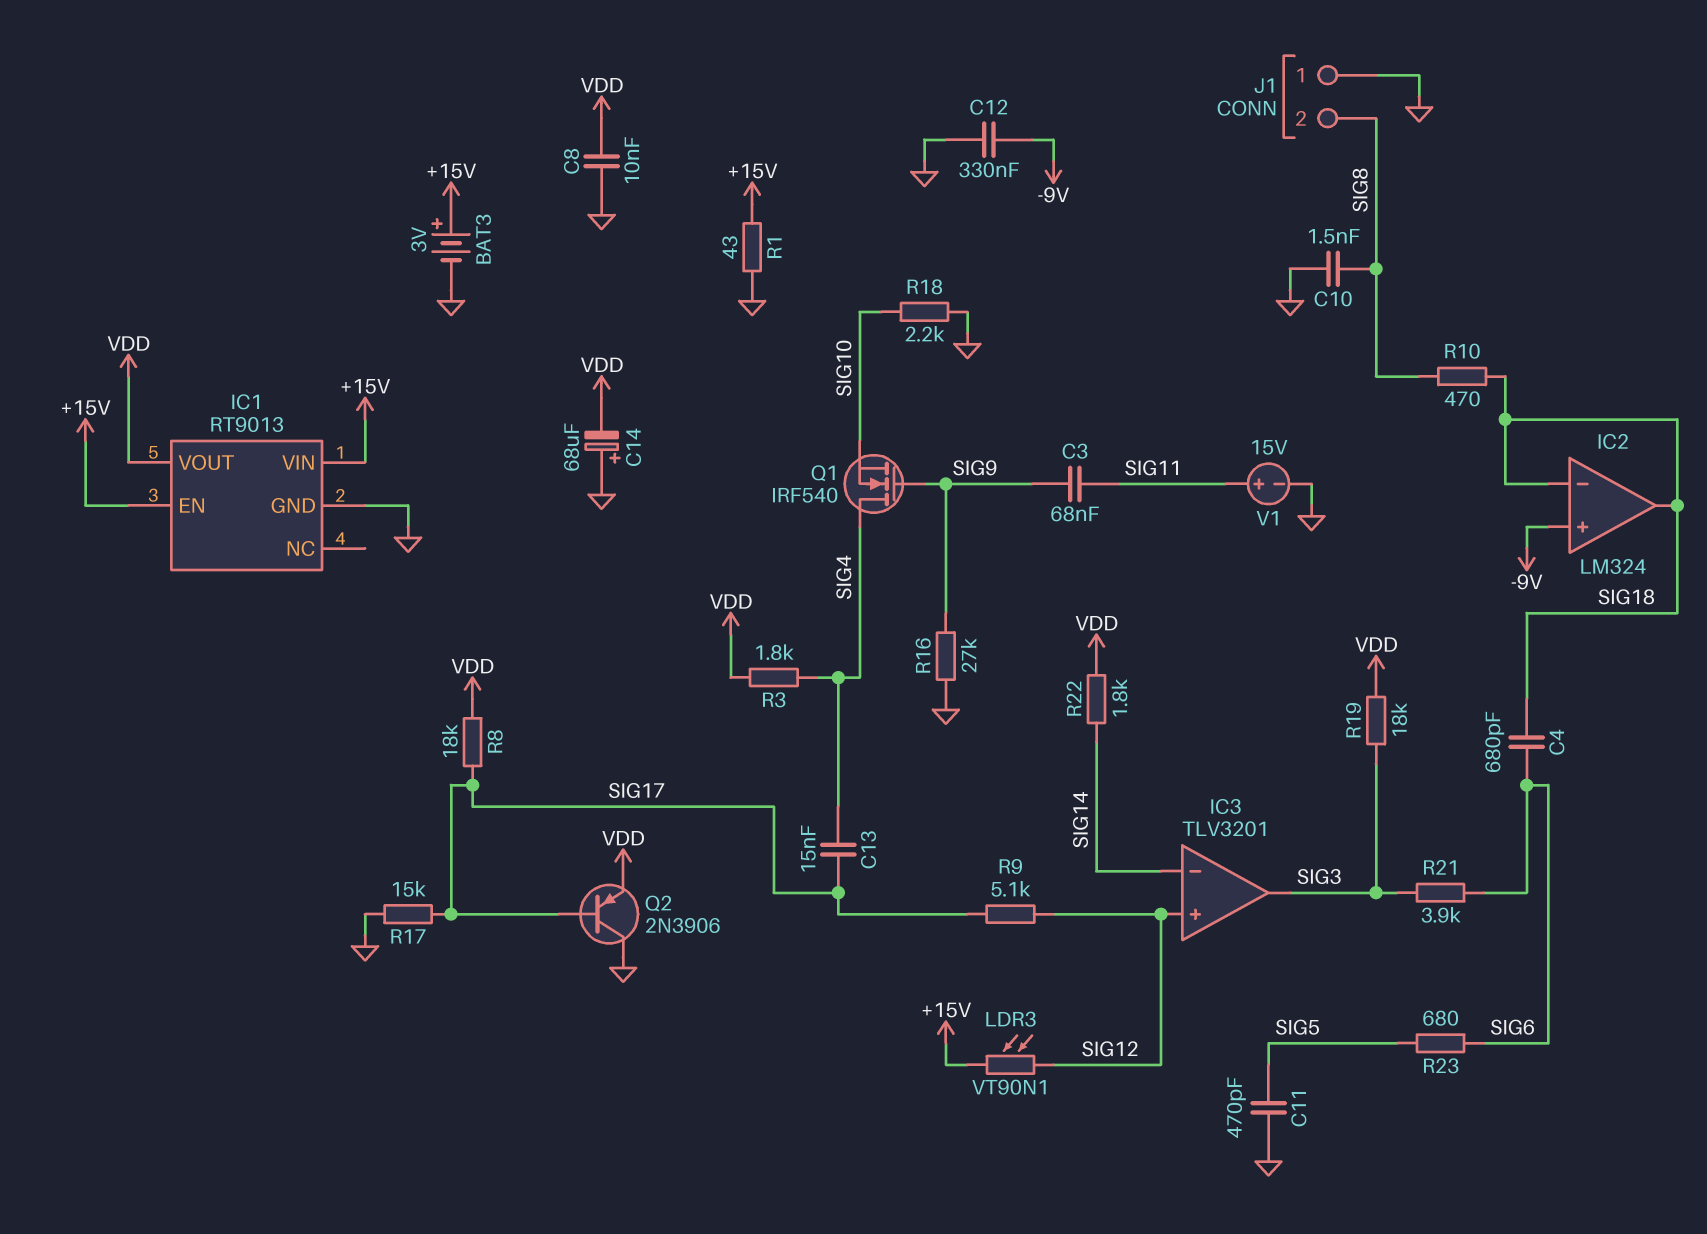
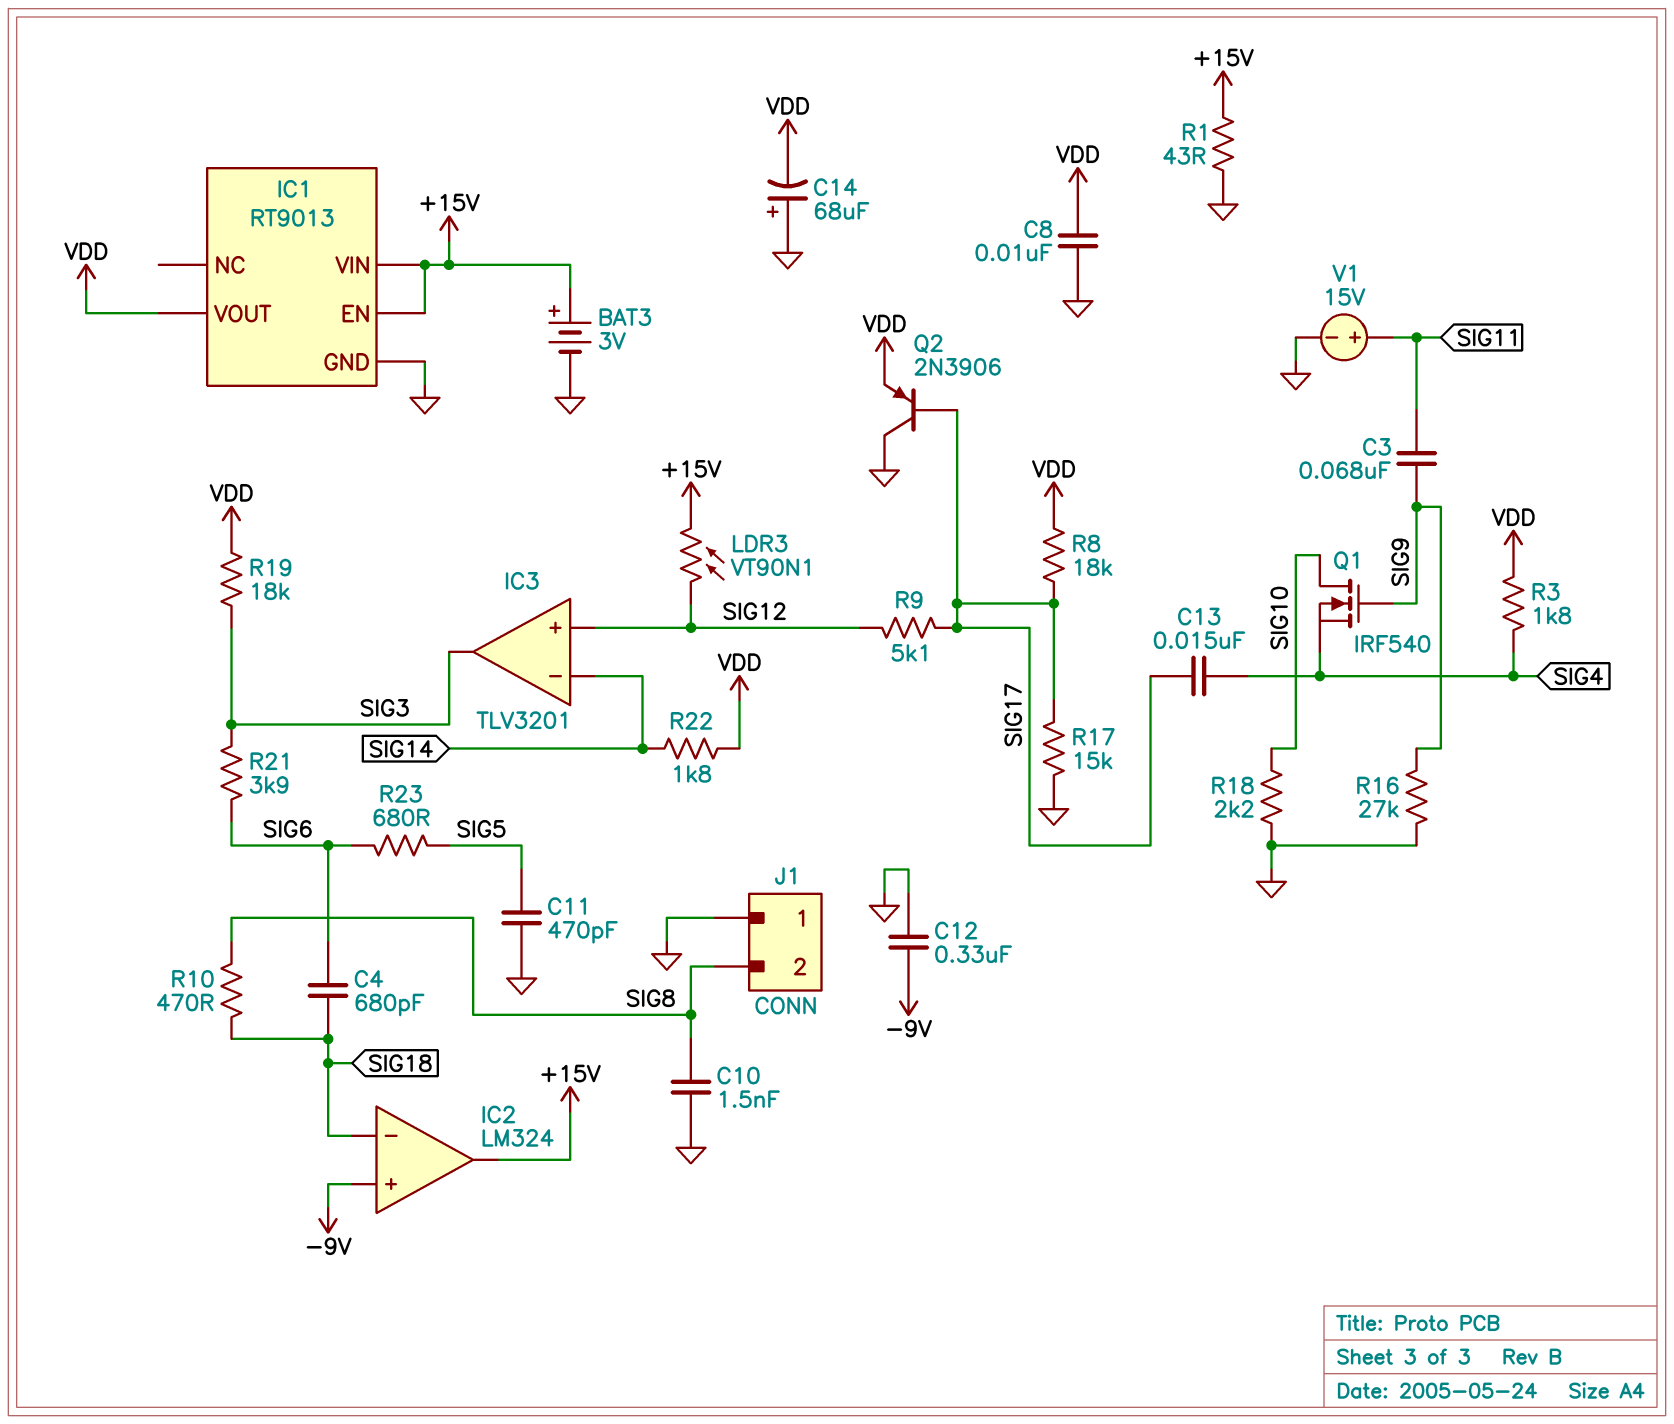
IC2 pin out: SIG18 -> +15V
Q1: NMOS IRF540 (G SIG9, D SIG4, S SIG10) -> NMOS IRF540 (G SIG9, D SIG10, S SIG4)

